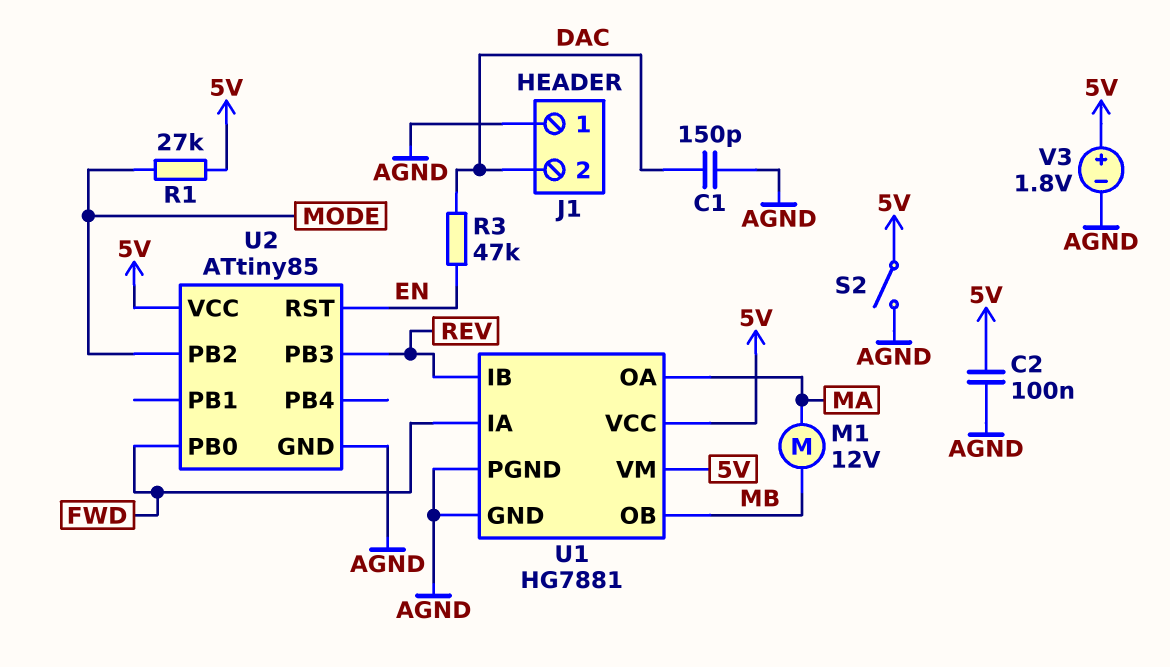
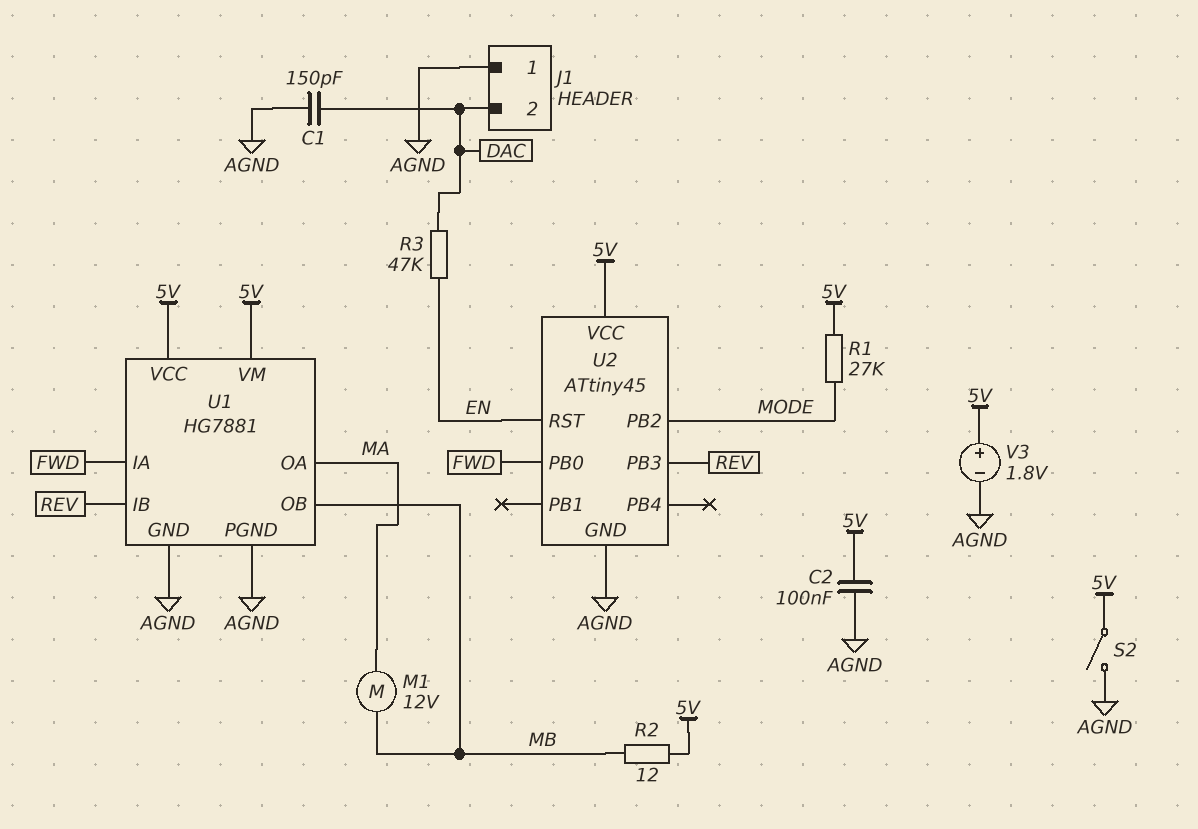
R2: none -> 12 (5V, MB)
U2: ATtiny85 -> ATtiny45

